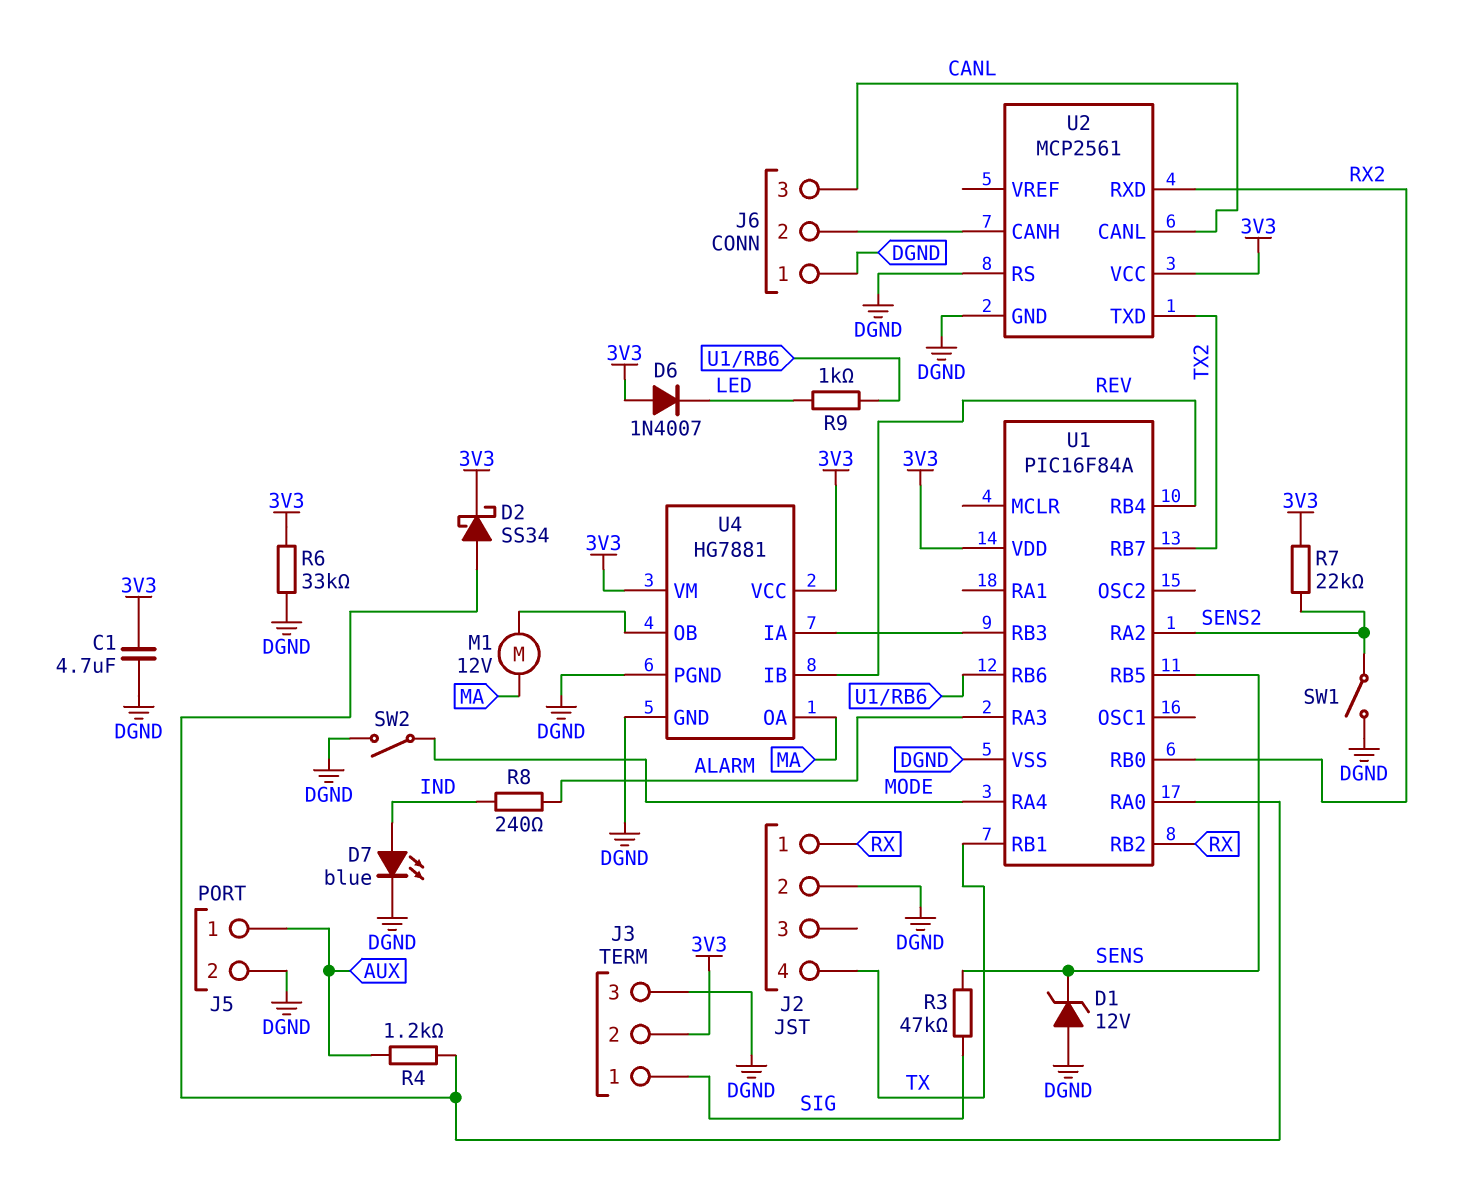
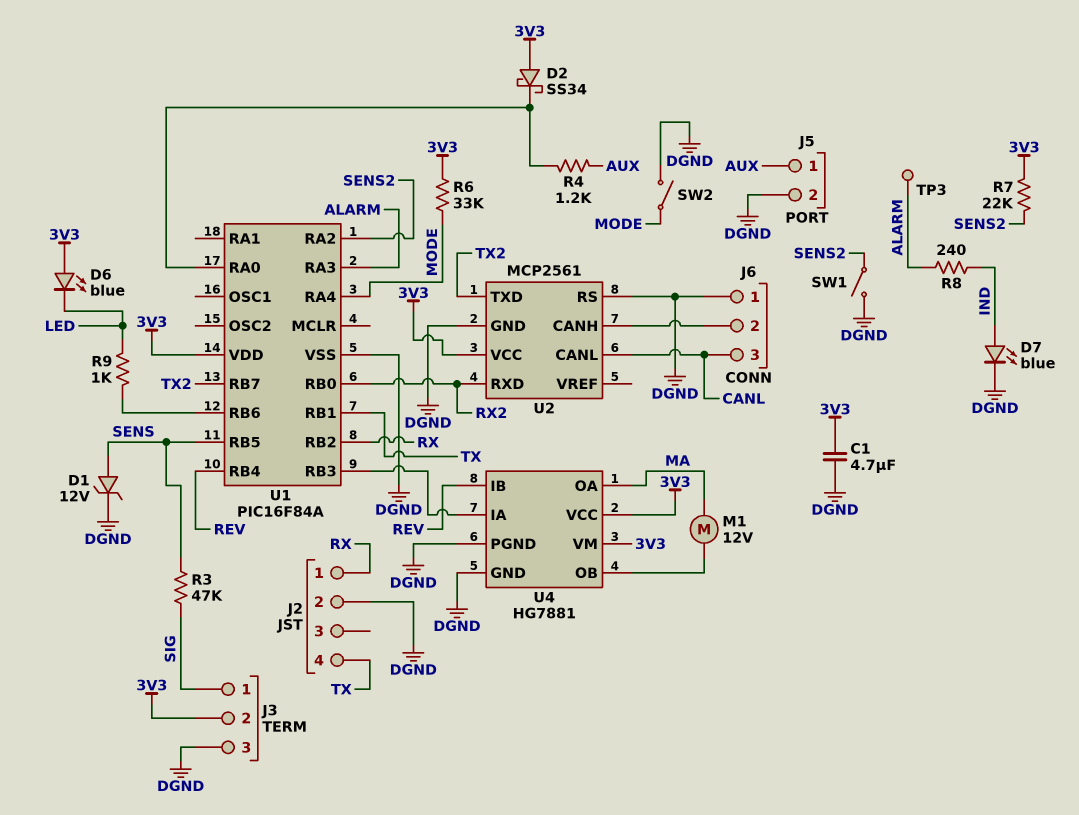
D1: zener 12V (A DGND, K SENS) -> zener 12V (A SENS, K DGND)
D2: schottky SS34 (A U1/RA0, K 3V3) -> schottky SS34 (A 3V3, K U1/RA0)
D6: diode 1N4007 (A 3V3, K LED) -> LED blue (A 3V3, K LED)
R6: 33k (3V3, DGND) -> 33k (3V3, MODE)
TP3: none -> test point (ALARM)

